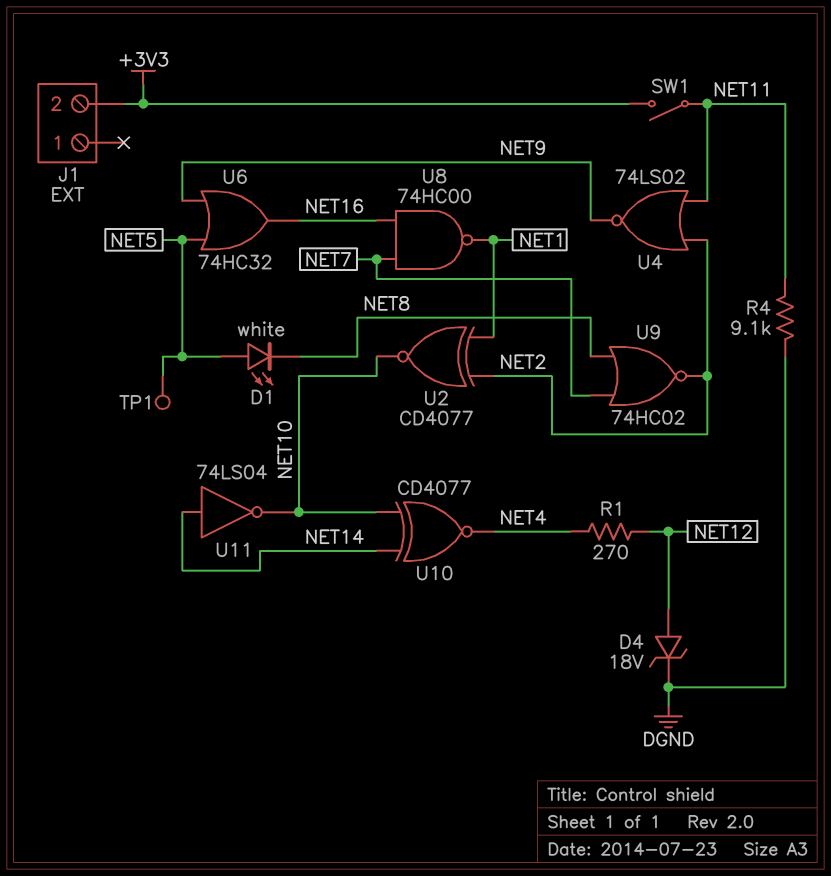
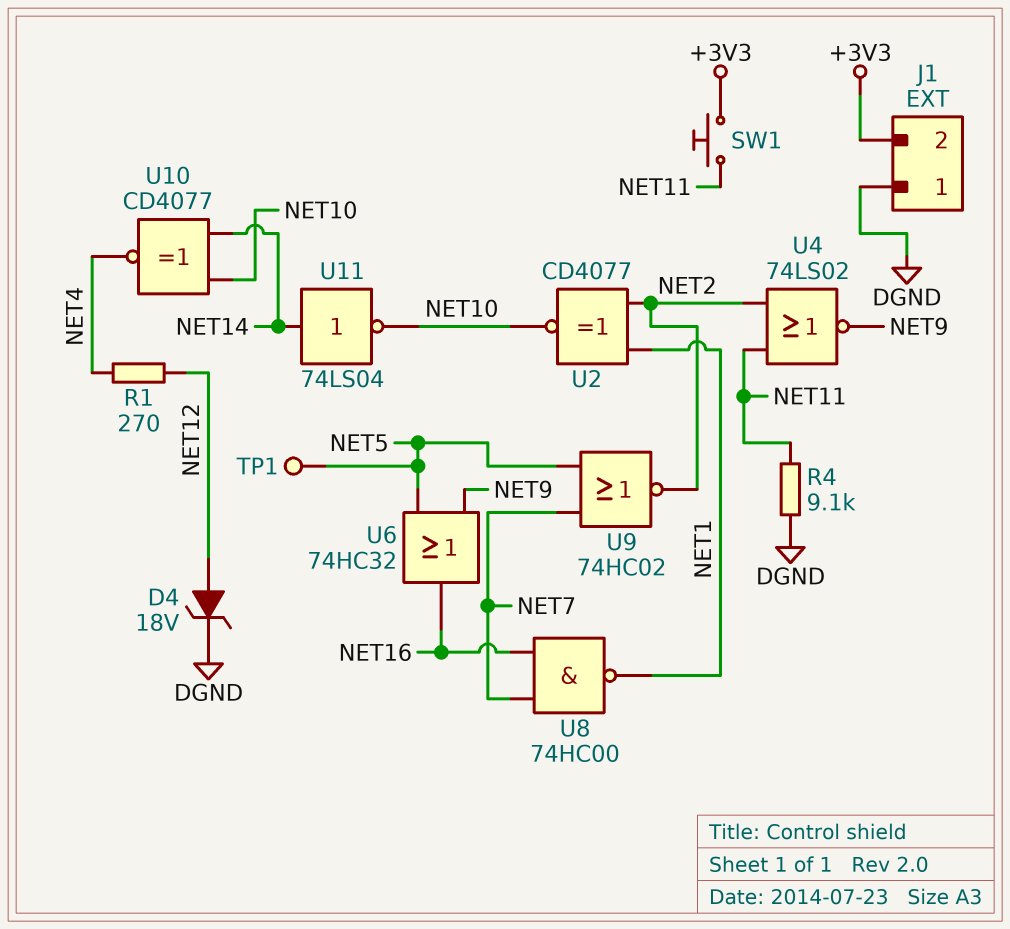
D1: LED white (A NET5, K NET8) -> none
J1 pin 1: none -> DGND
SW1: switch (+3V3, NET11) -> button (+3V3, NET11)
U9: NOR 74HC02 (in NET7, in NET8, out NET2) -> NOR 74HC02 (in NET5, in NET7, out NET2)

